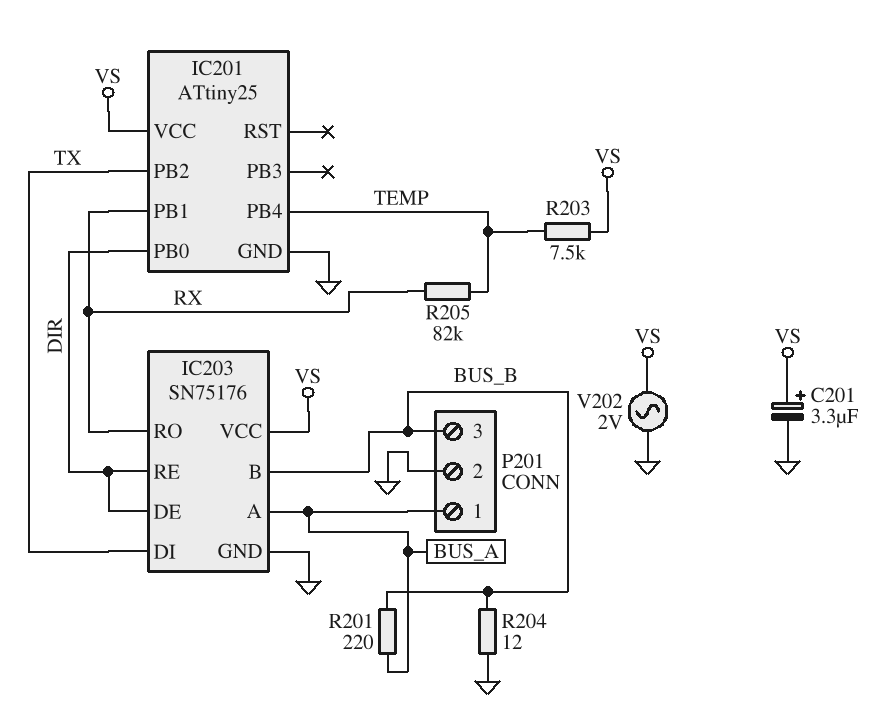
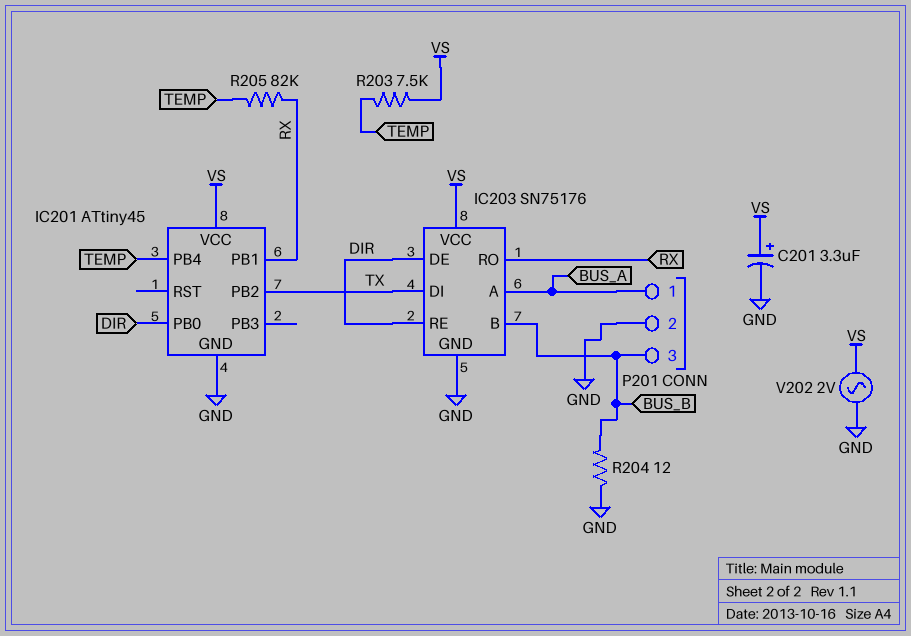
IC201: ATtiny25 -> ATtiny45
R201: 220 (BUS_A, BUS_B) -> none

